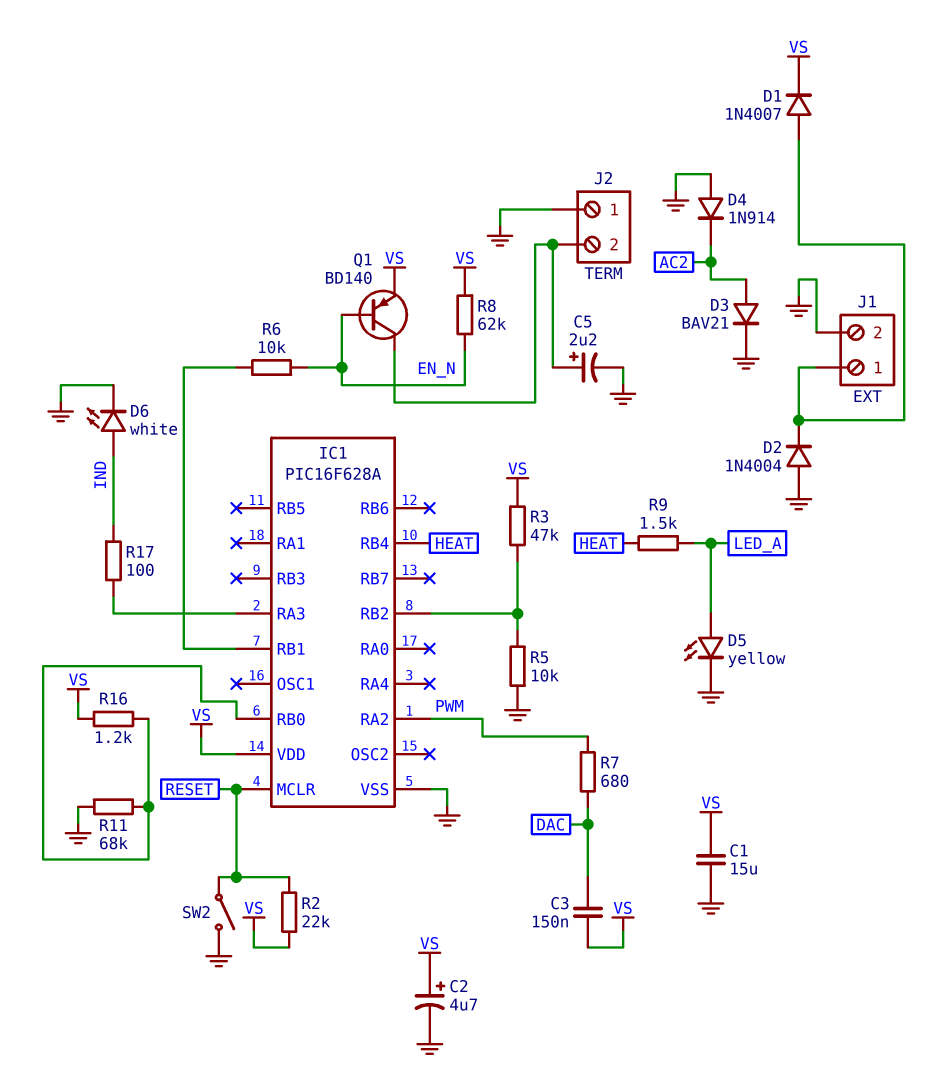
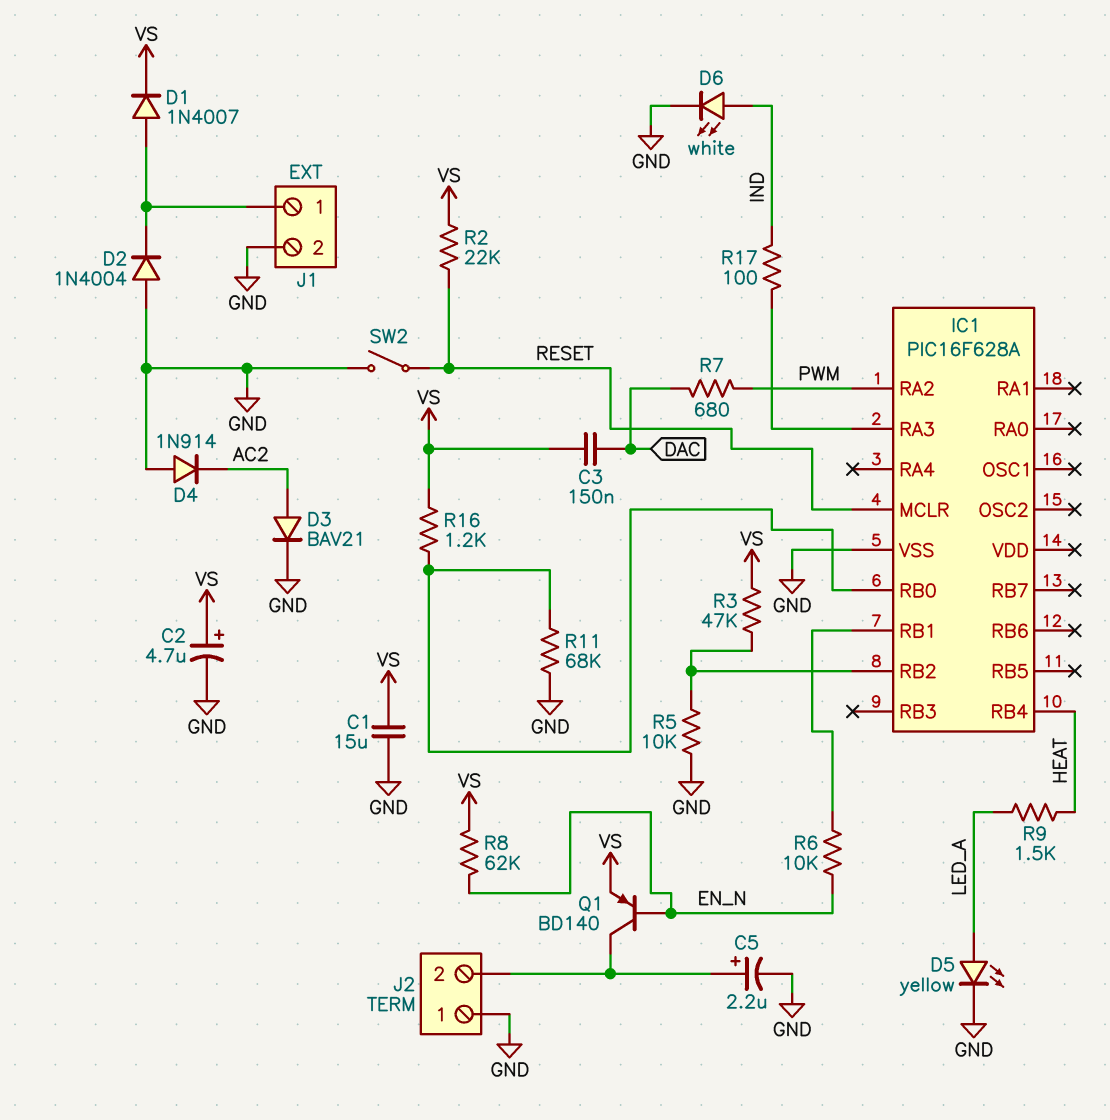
IC1 pin VDD: VS -> none

